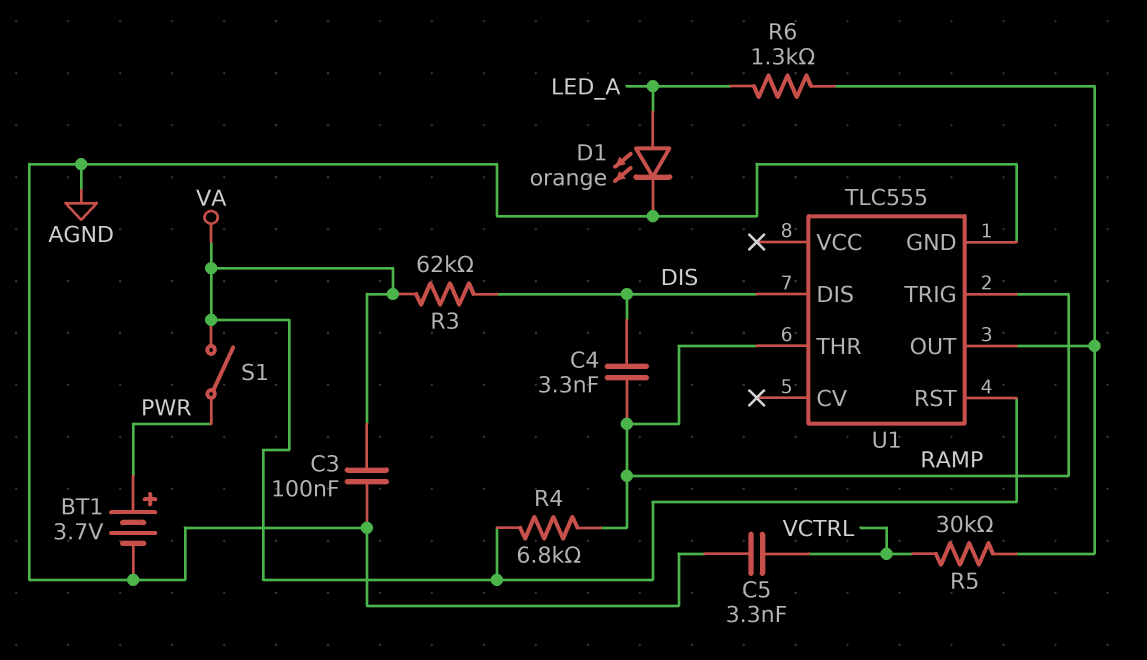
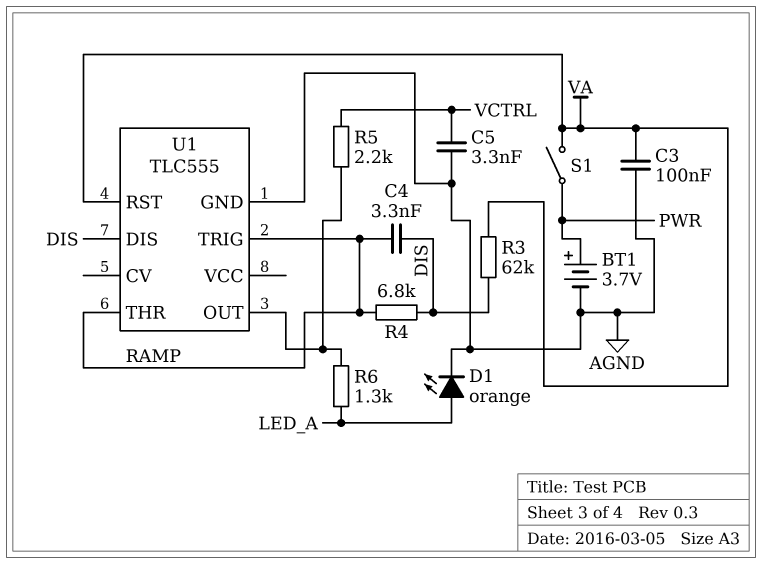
R4: 6.8k (RAMP, VA) -> 6.8k (DIS, RAMP)
R5: 30k (U1/OUT, VCTRL) -> 2.2k (U1/OUT, VCTRL)

